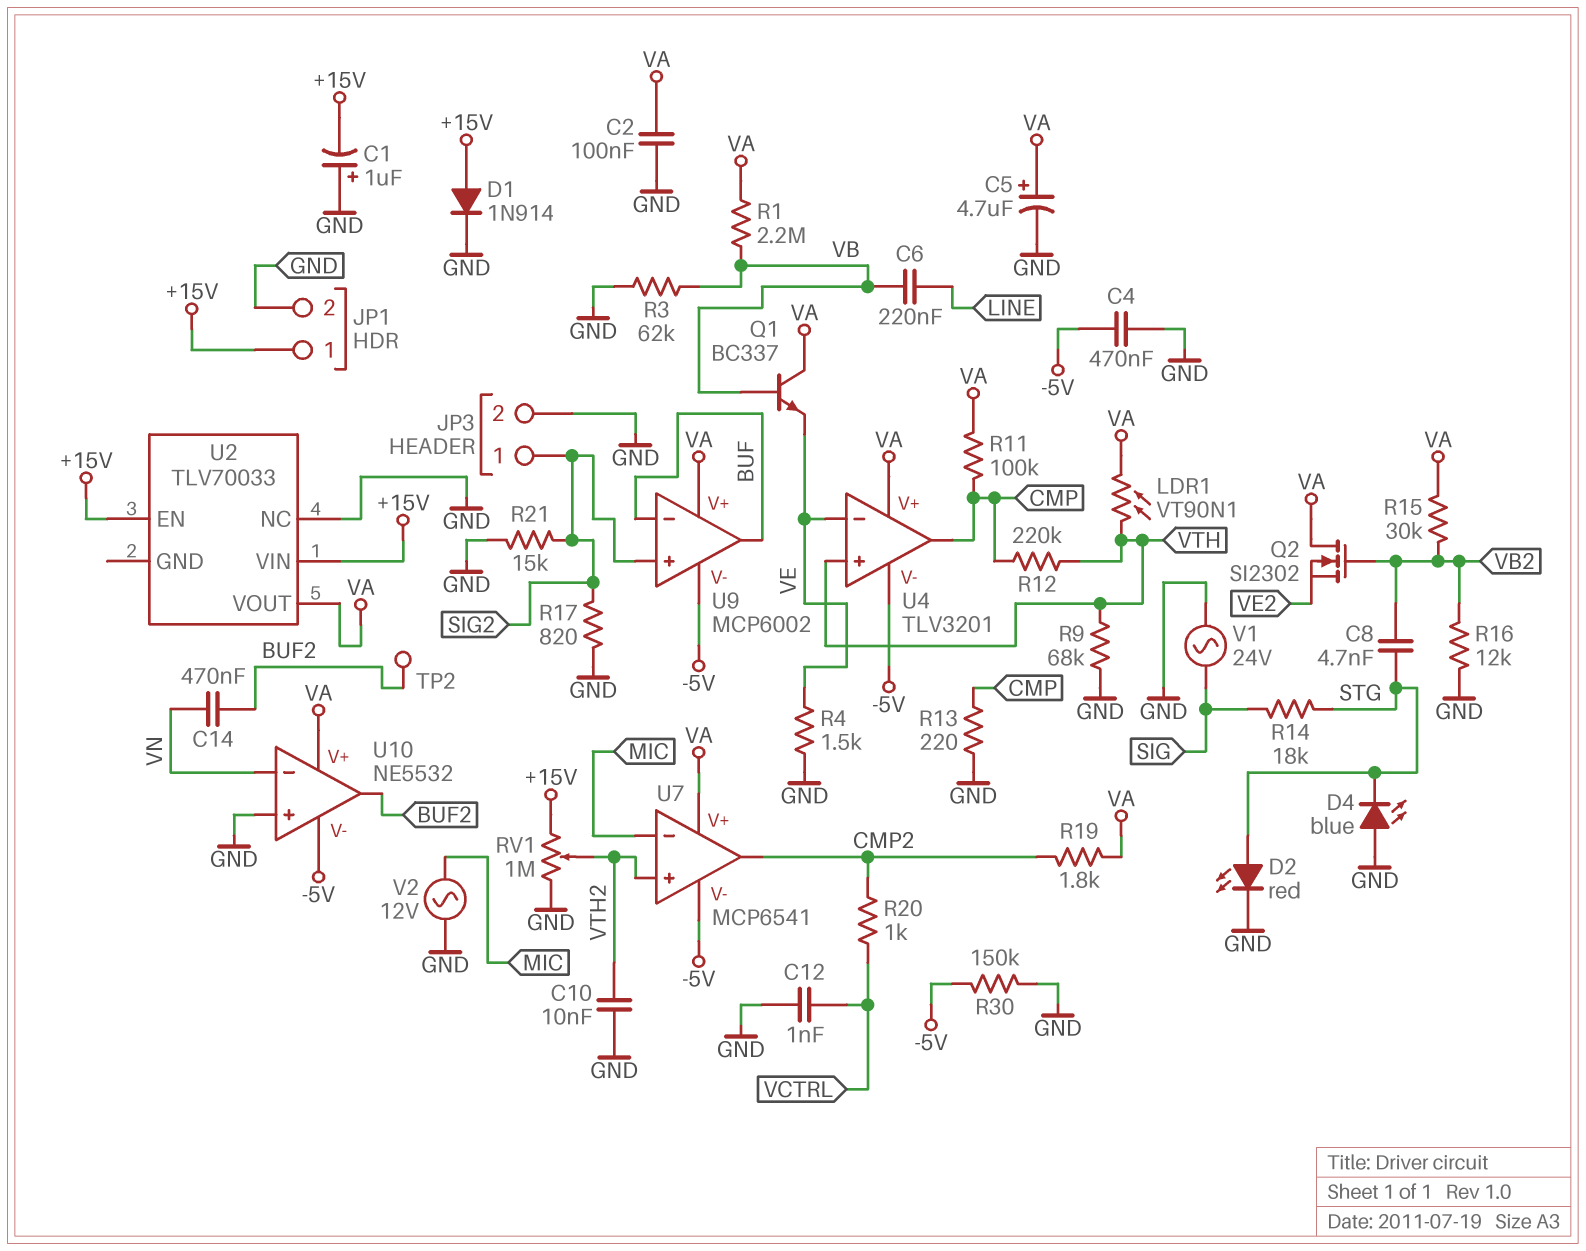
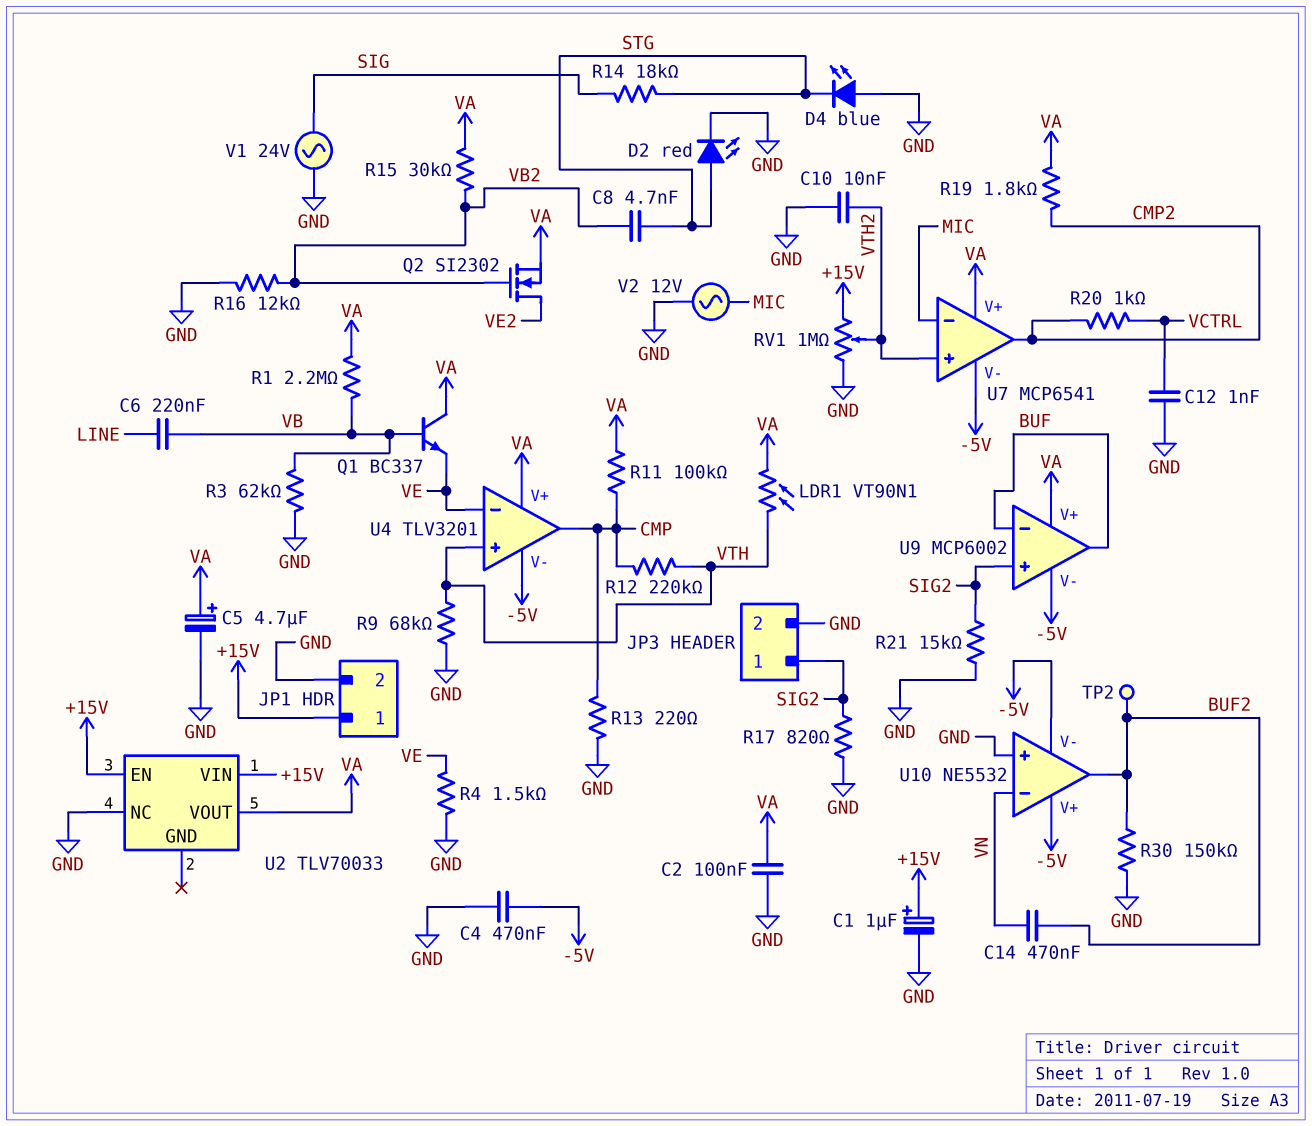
C1: 1uF (plus GND, minus +15V) -> 1uF (plus +15V, minus GND)
D1: diode 1N914 (A +15V, K GND) -> none
Q2: NMOS SI2302 (G VB2, D VA, S VE2) -> NMOS SI2302 (G VB2, D VE2, S VA)
R30: 150k (-5V, GND) -> 150k (BUF2, GND)
U10 pin V+: VA -> -5V

